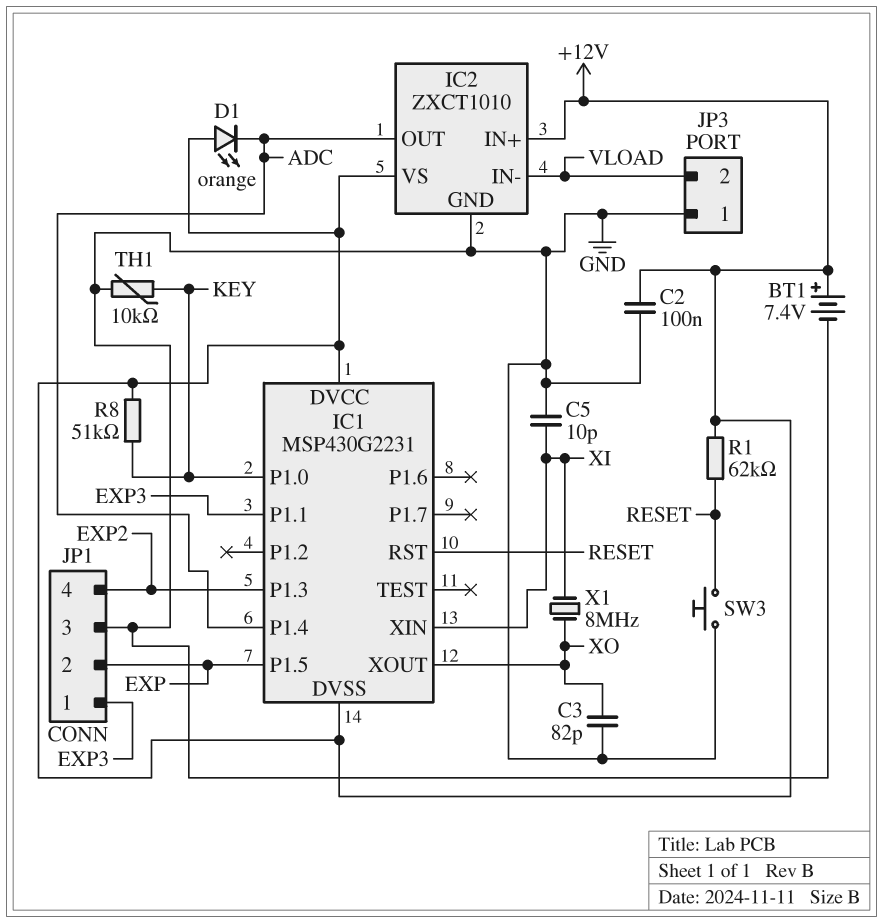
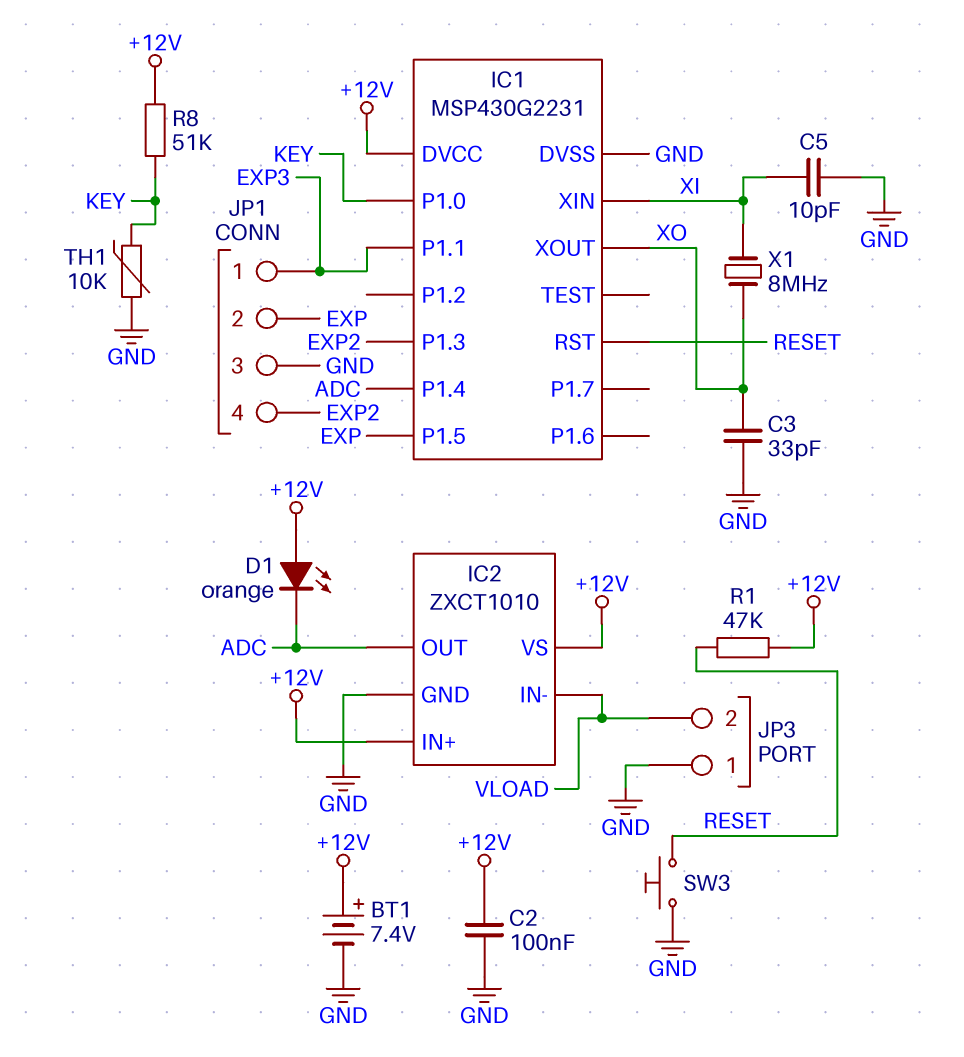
C3: 82pF (GND, XO) -> 33pF (GND, XO)
IC1 pin DVSS: +12V -> GND
R1: 62k (+12V, RESET) -> 47k (+12V, RESET)

